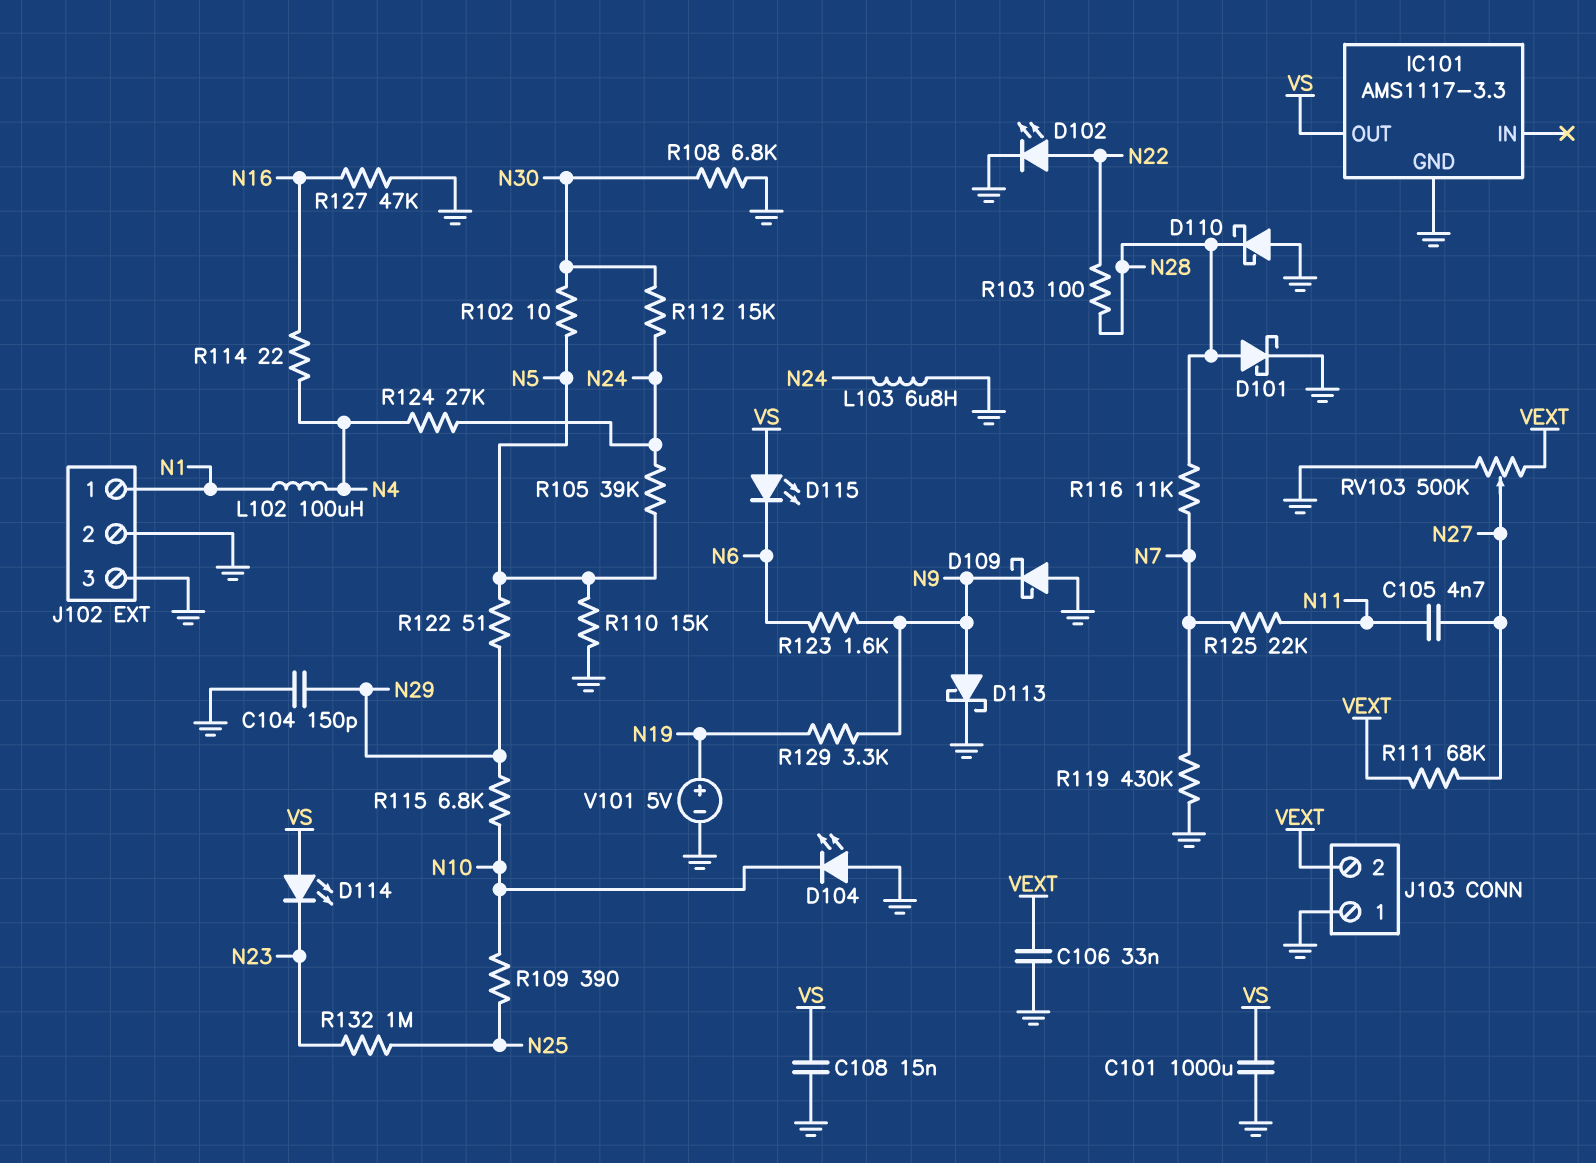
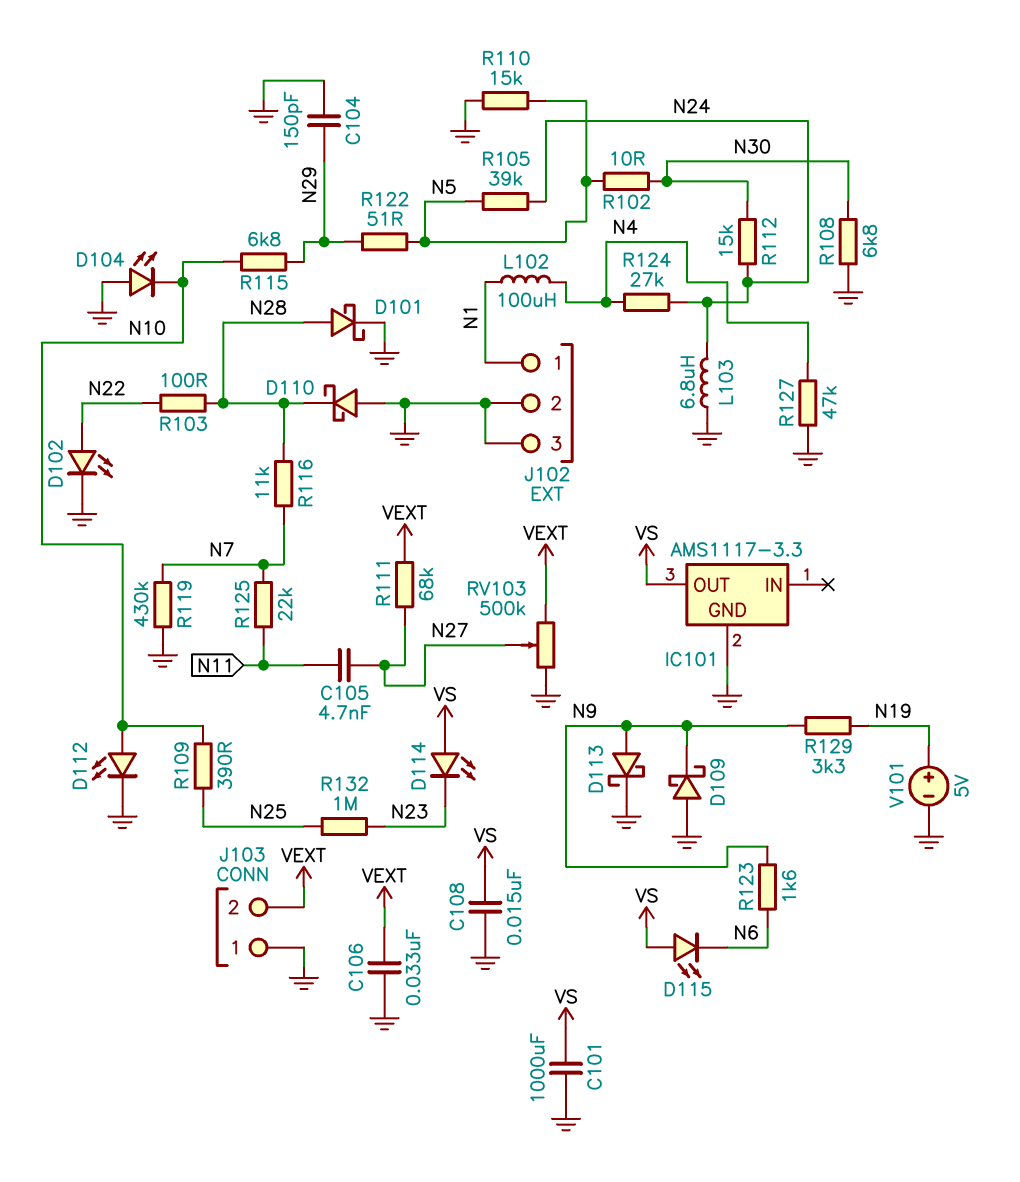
D112: none -> LED (A N10, K GND)
R114: 22 (N4, N16) -> none
R127: 47k (GND, N16) -> 47k (GND, N4)

